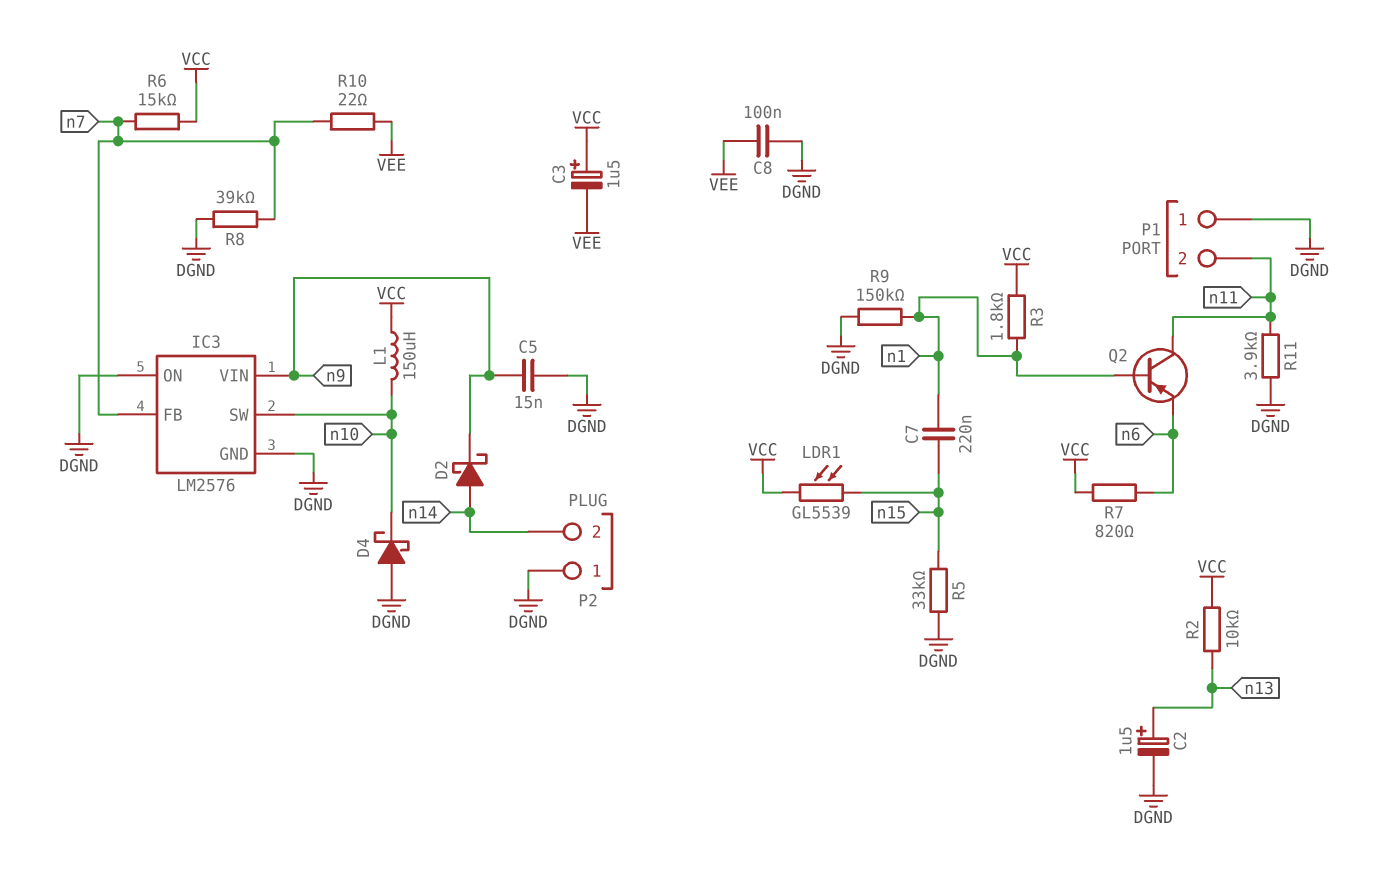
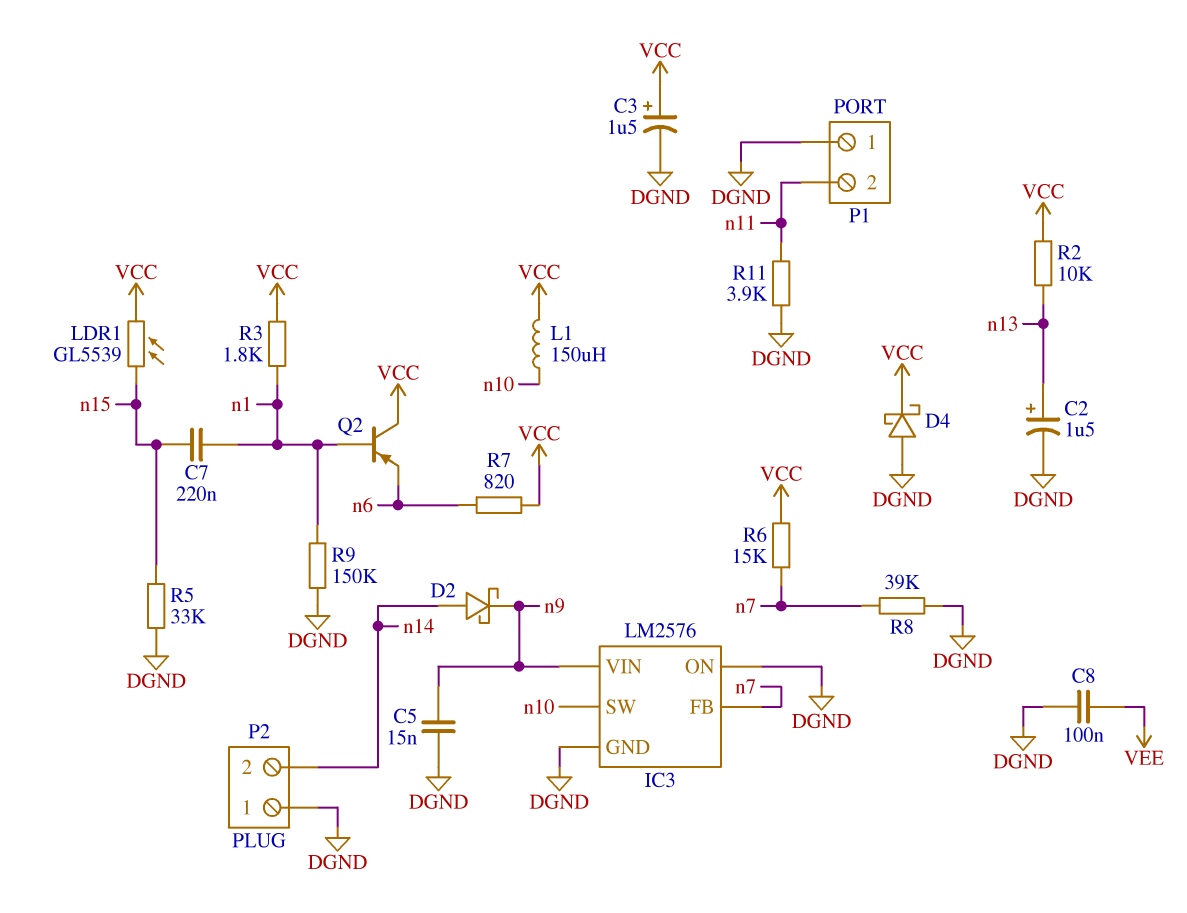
C3: 1.5uF (plus VCC, minus VEE) -> 1.5uF (plus VCC, minus DGND)
D4: schottky (A DGND, K n10) -> schottky (A DGND, K VCC)
Q2: PNP (B n1, C n11, E n6) -> PNP (B n1, C VCC, E n6)
R10: 22 (VEE, n7) -> none

